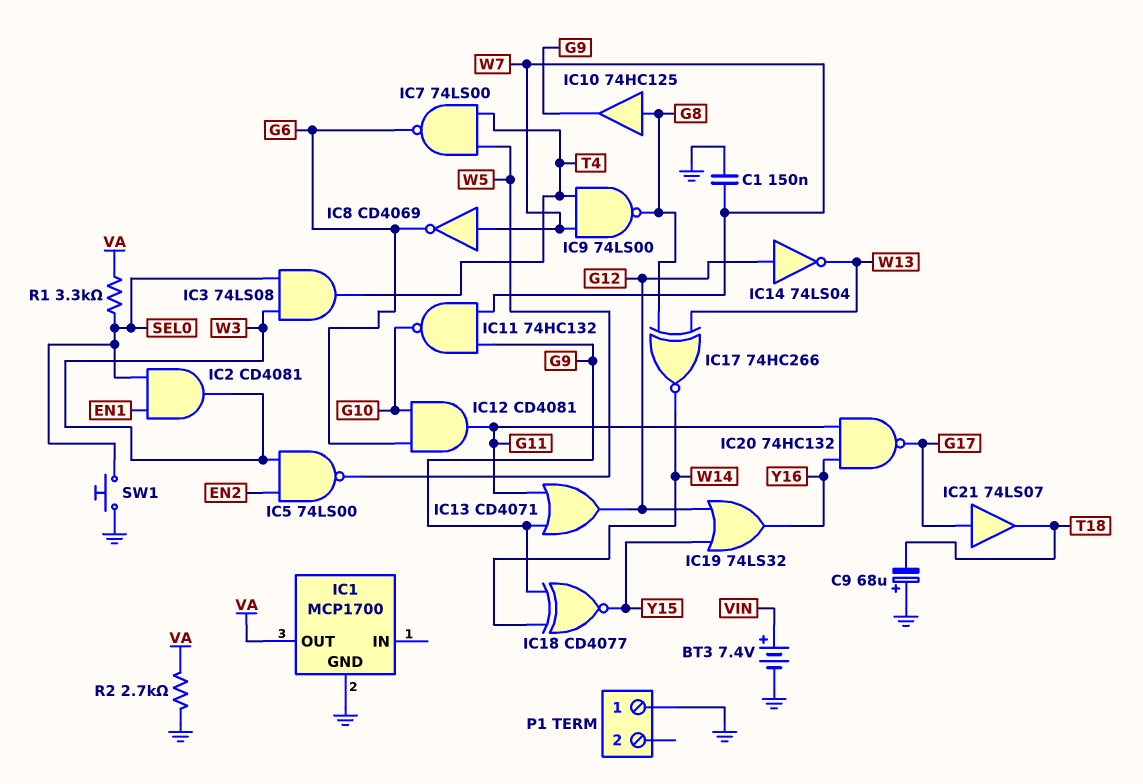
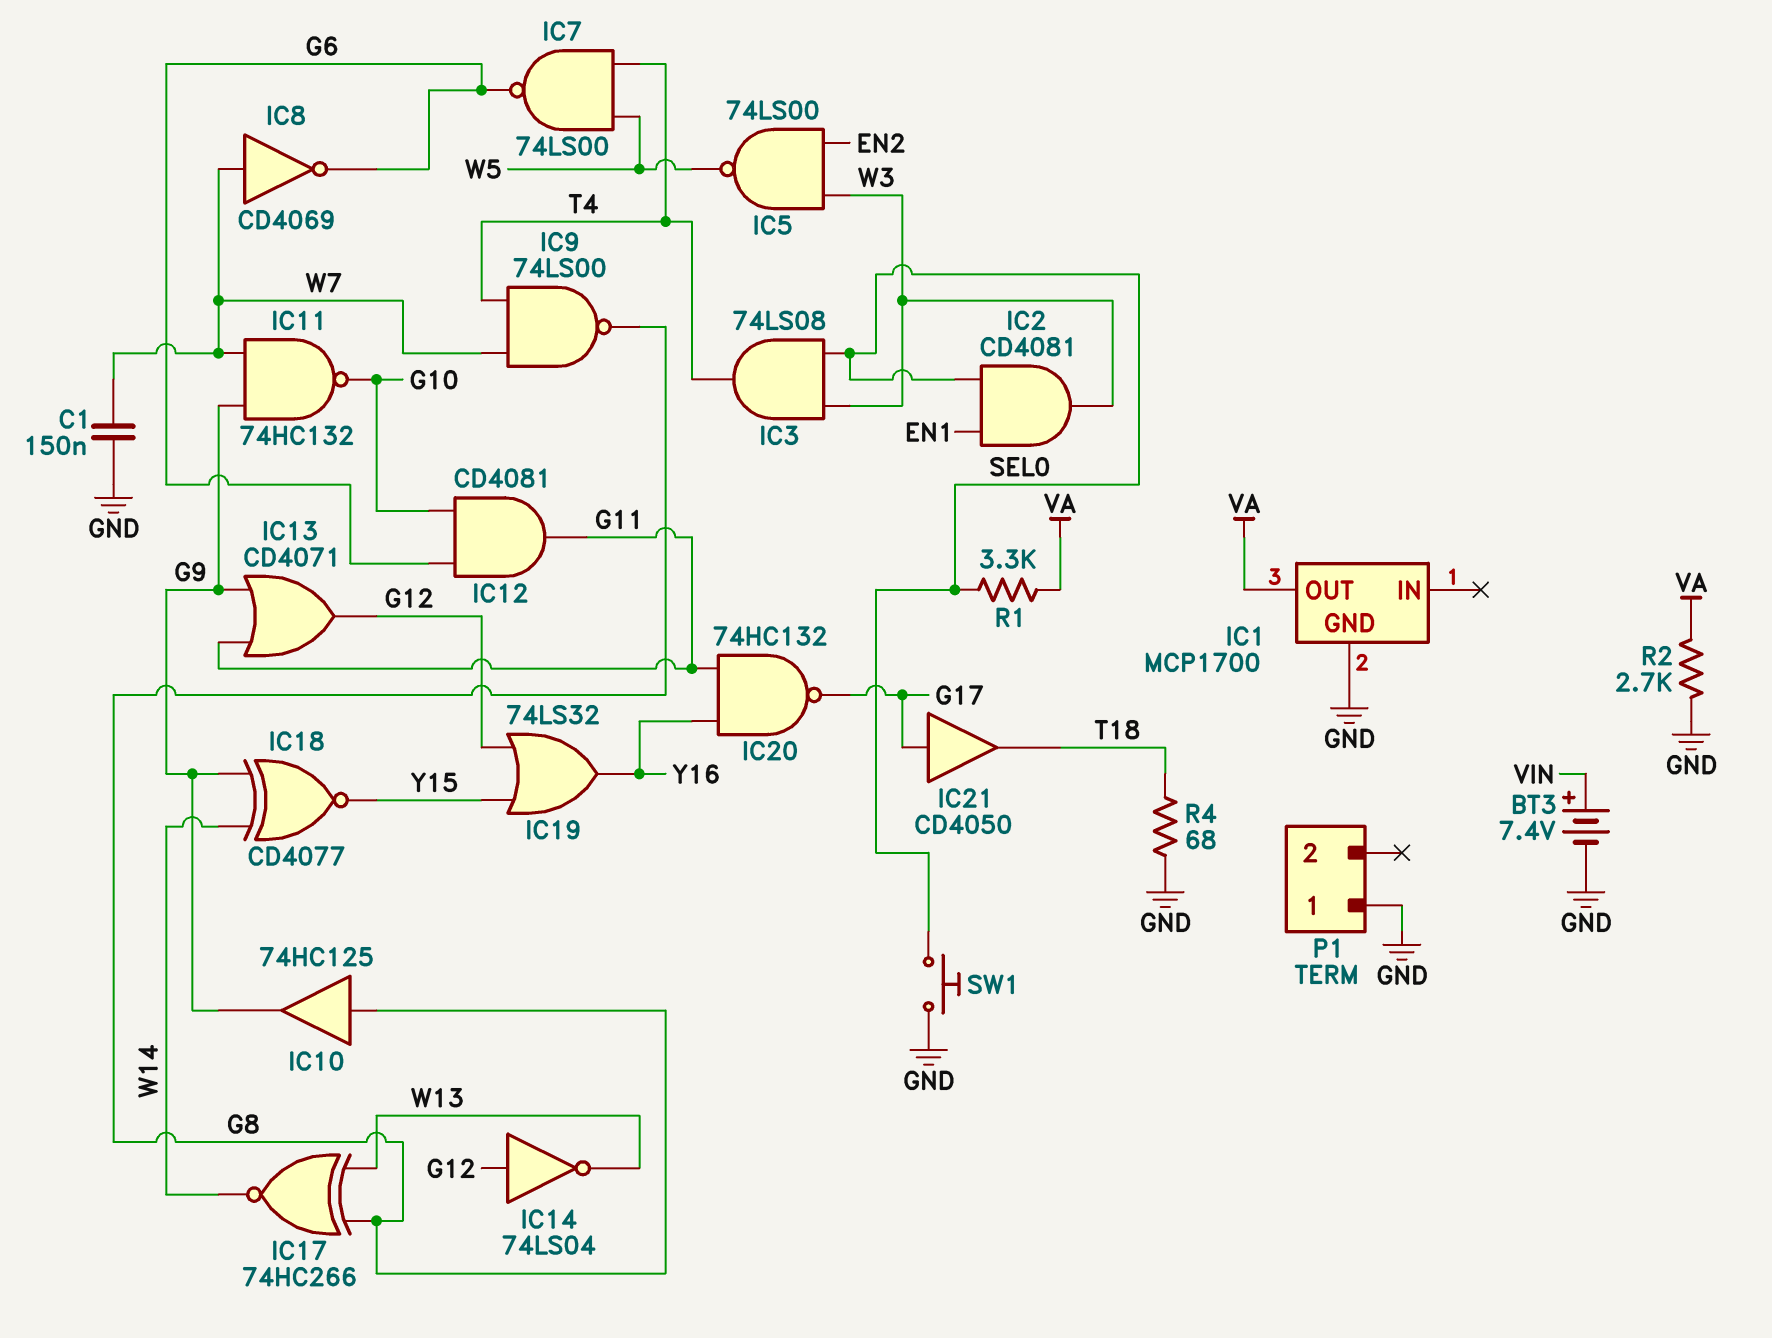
C9: 68uF (plus GND, minus T18) -> none
IC21: buffer 74LS07 (in G17, out T18) -> buffer CD4050 (in G17, out T18)
R4: none -> 68 (GND, T18)

